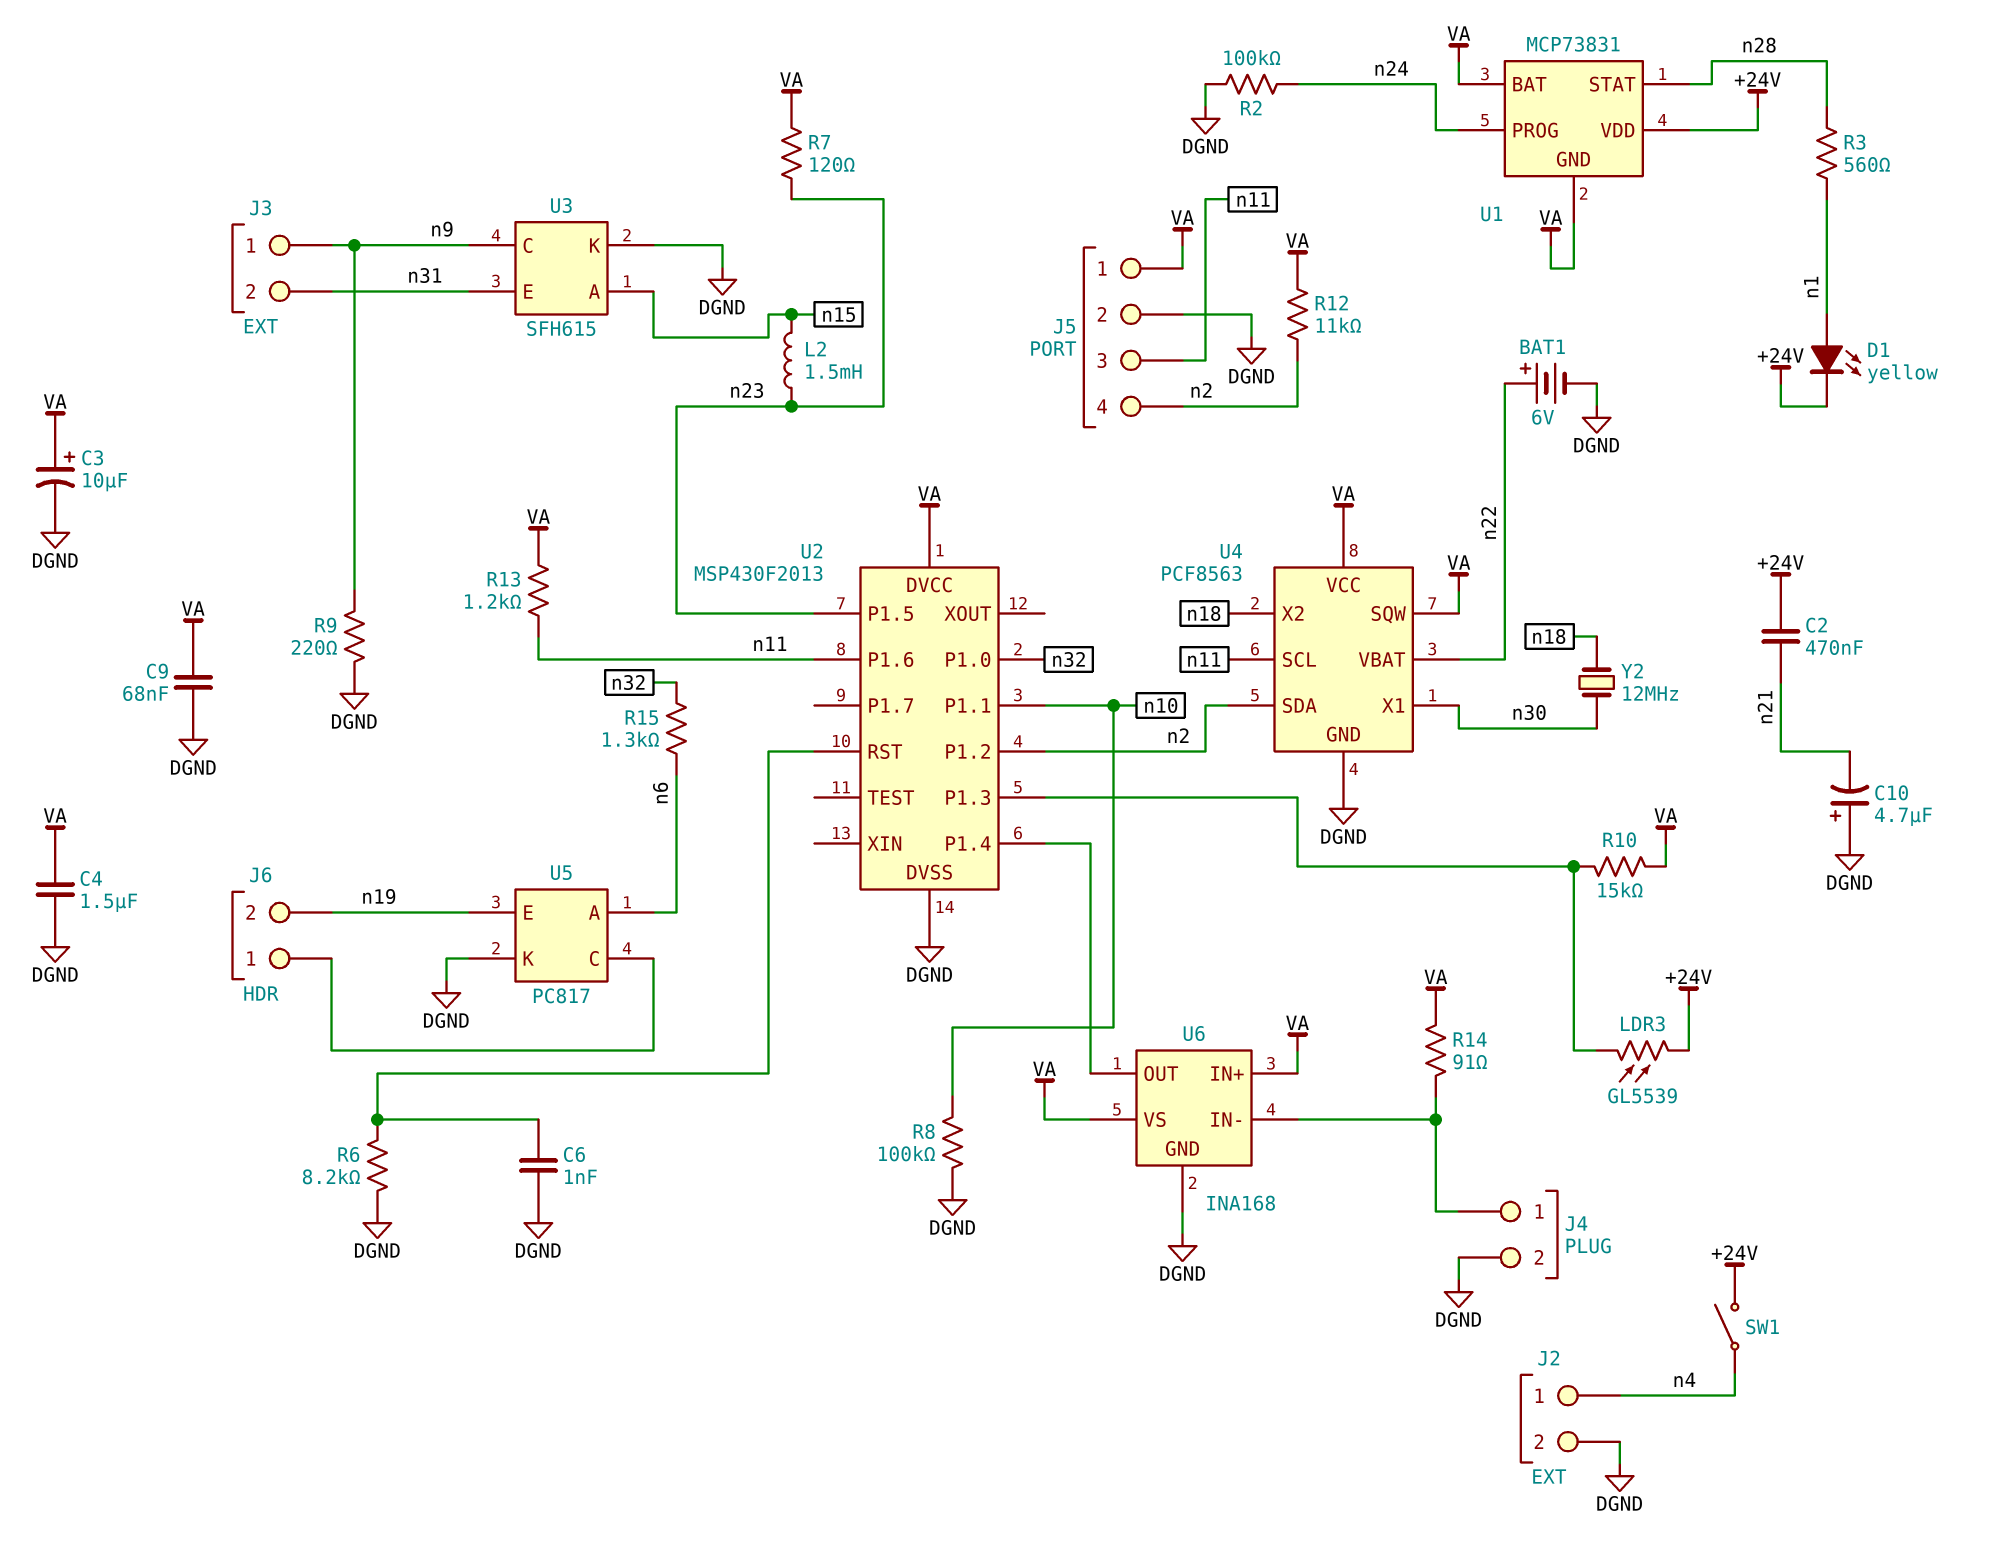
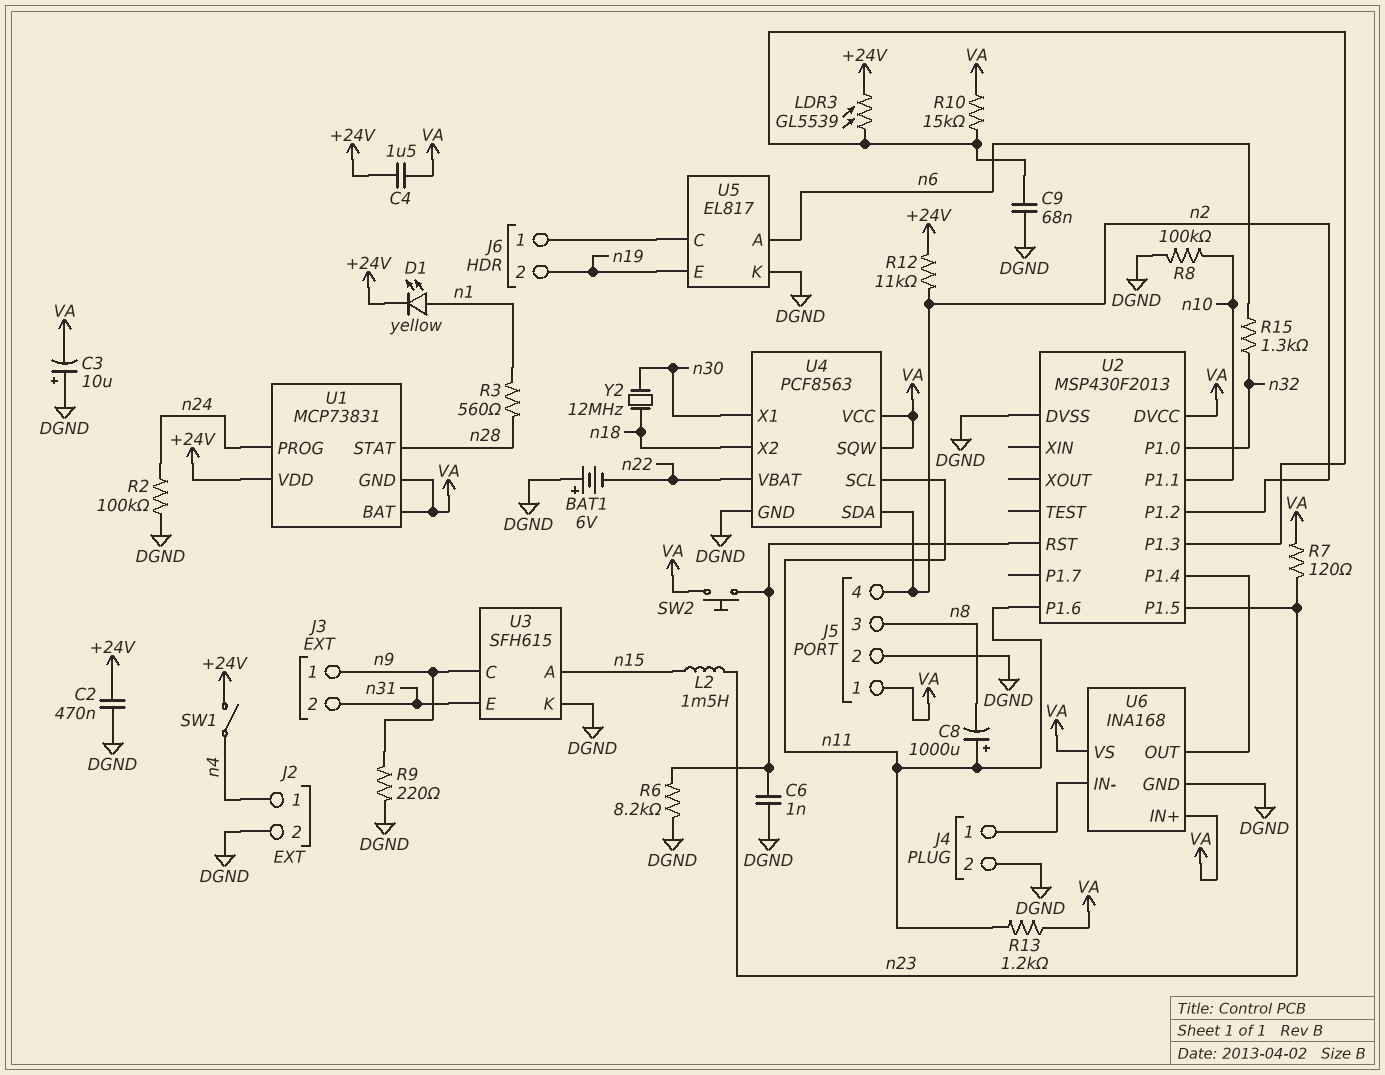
BAT1: 6V (plus n22, minus DGND) -> 6V (plus DGND, minus n22)
C2: 470nF (+24V, n21) -> 470nF (+24V, DGND)
C3: 10uF (plus VA, minus DGND) -> 10uF (plus DGND, minus VA)
C4: 1.5uF (DGND, VA) -> 1.5uF (+24V, VA)
C8: none -> 1000uF (plus n11, minus n8)
C9: 68nF (DGND, VA) -> 68nF (DGND, U2/P1.3)
C10: 4.7uF (plus DGND, minus n21) -> none
J5 pin 3: n11 -> n8
R12: 11k (VA, n2) -> 11k (+24V, n2)
R14: 91 (J4/1, VA) -> none
SW2: none -> button (U2/RST, VA)
U5: PC817 -> EL817

